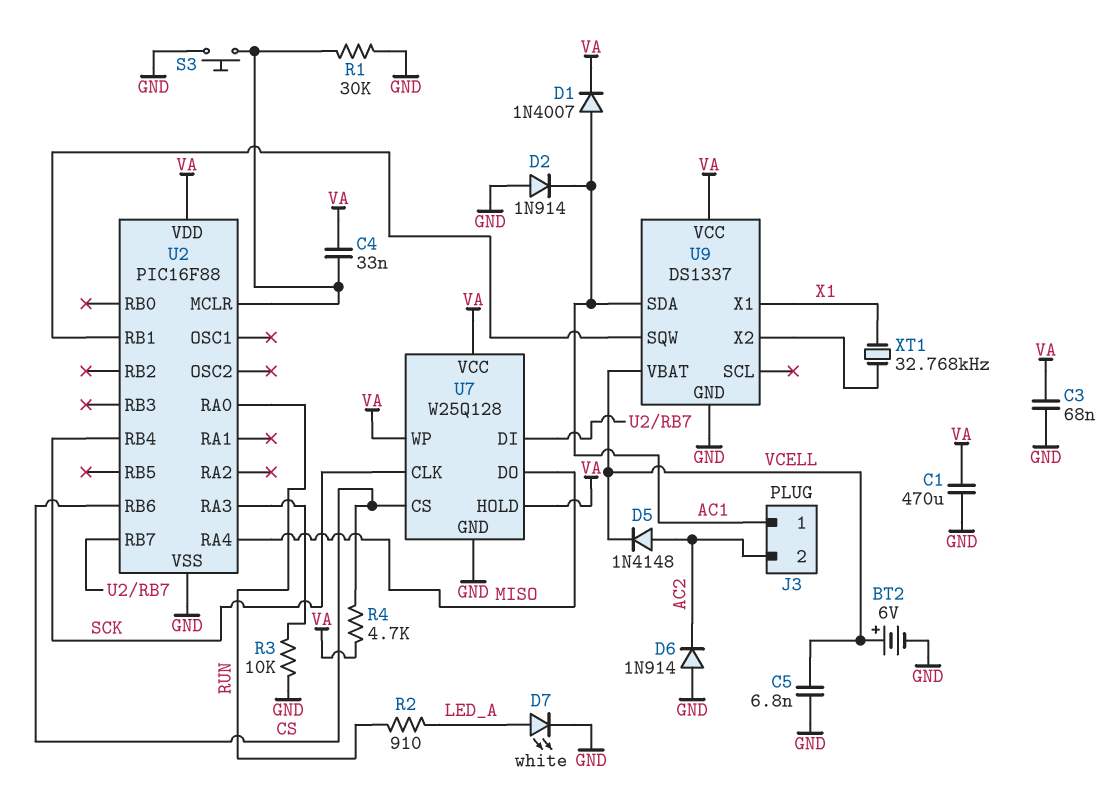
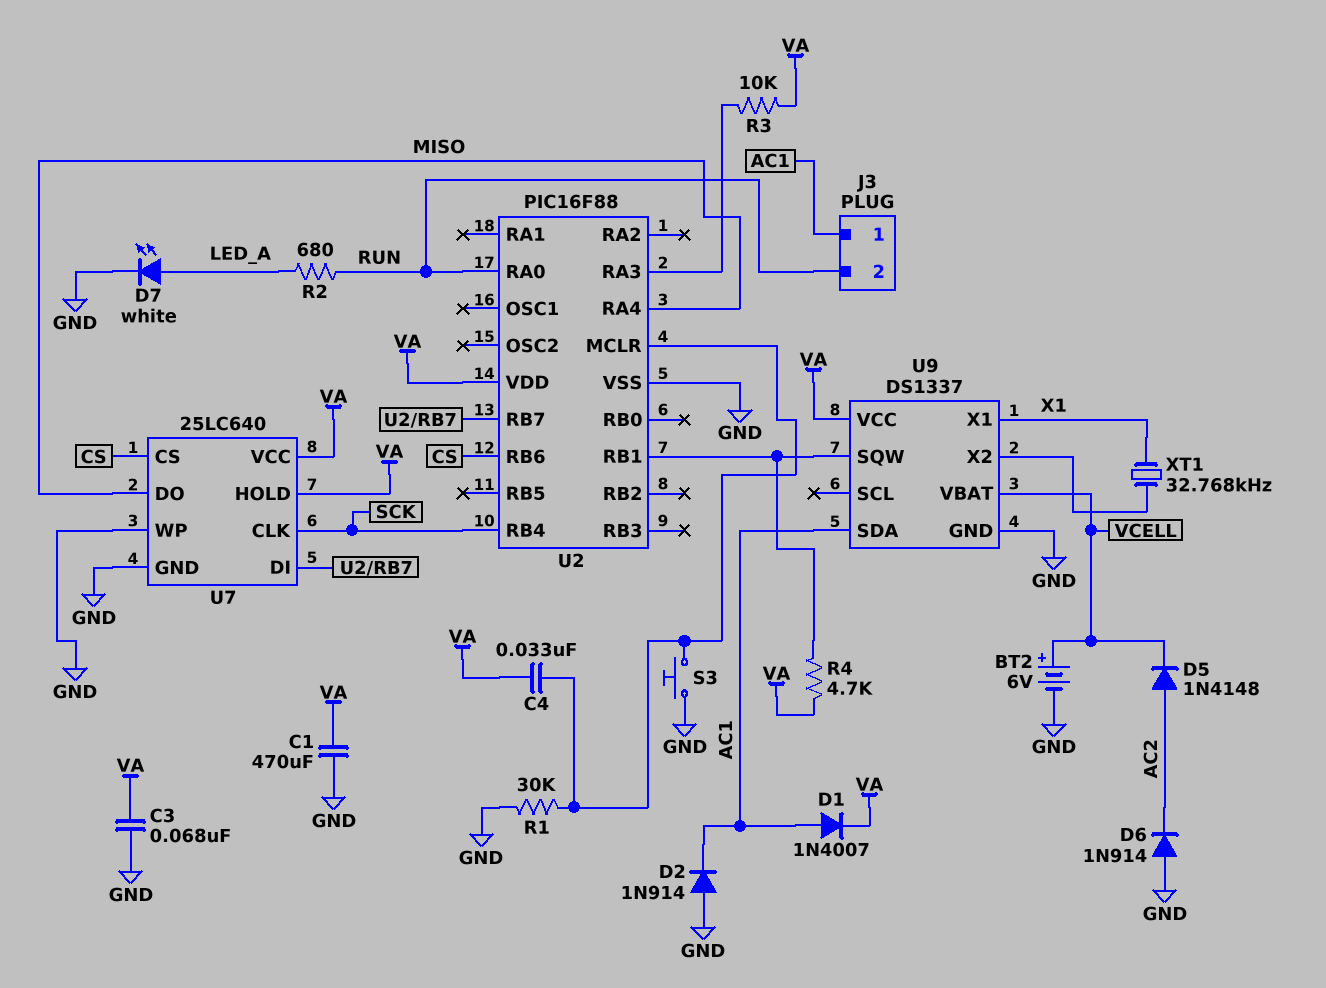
C5: 6.8nF (GND, VCELL) -> none
J3 pin 2: AC2 -> RUN
R2: 910 (LED_A, RUN) -> 680 (LED_A, RUN)
R3: 10k (GND, U2/RA3) -> 10k (U2/RA3, VA)
R4: 4.7k (CS, VA) -> 4.7k (U2/RB1, VA)
U7: W25Q128 -> 25LC640
U7 pin WP: VA -> GND

